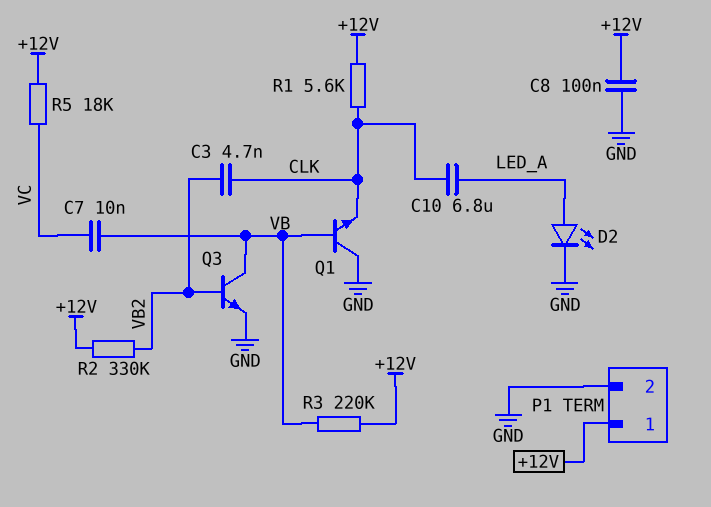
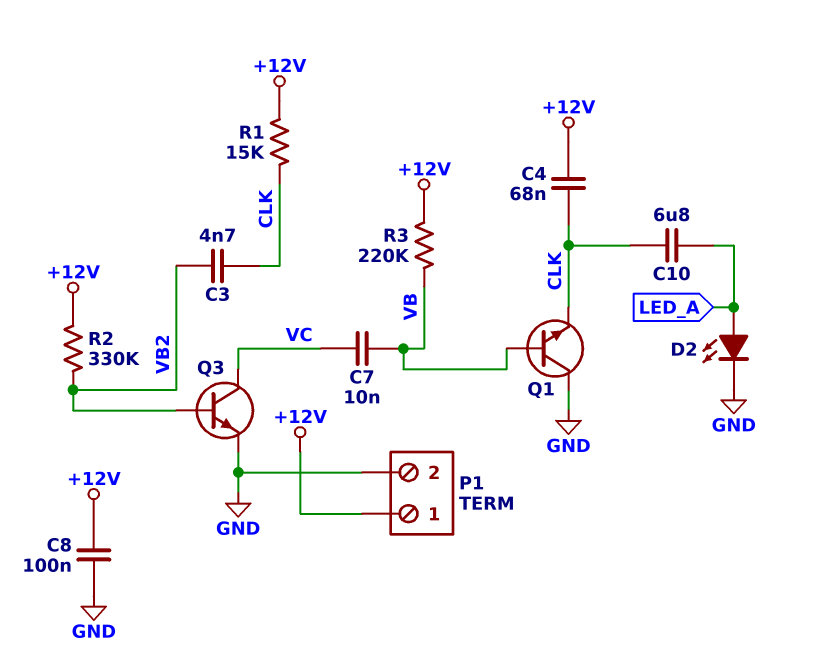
C4: none -> 68nF (+12V, CLK)
Q3: NPN (B VB2, C VB, E GND) -> NPN (B VB2, C VC, E GND)
R1: 5.6k (+12V, CLK) -> 15k (+12V, CLK)
R5: 18k (+12V, VC) -> none

